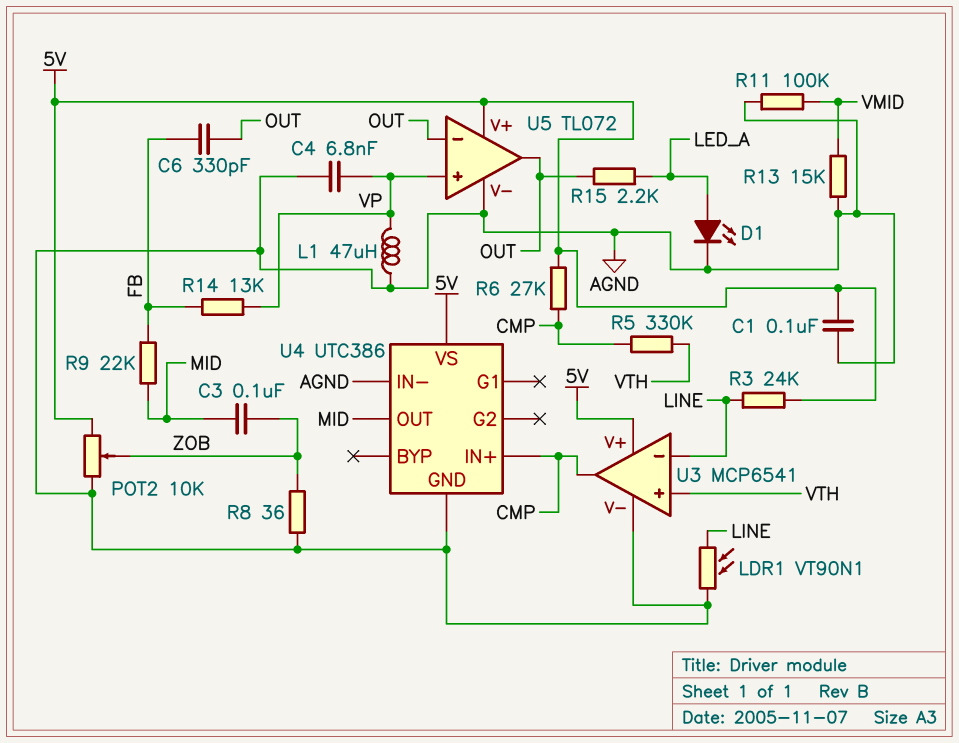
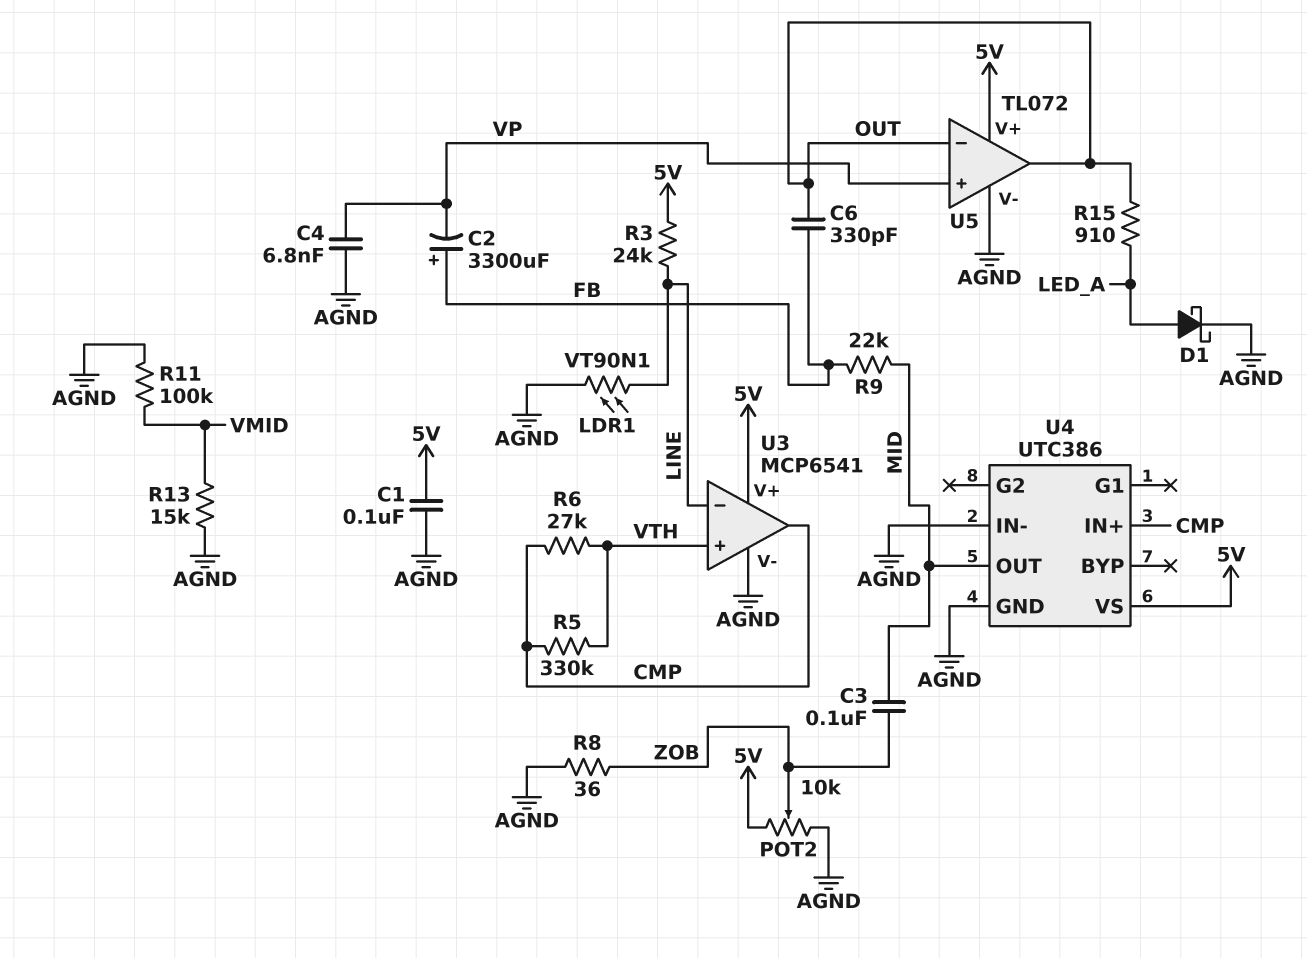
C2: none -> 3300uF (plus FB, minus VP)
D1: LED (A LED_A, K AGND) -> schottky (A LED_A, K AGND)
L1: 47uH (AGND, VP) -> none
R6: 27k (5V, CMP) -> 27k (CMP, VTH)
R14: 13k (FB, VP) -> none
R15: 2.2k (LED_A, OUT) -> 910 (LED_A, OUT)

